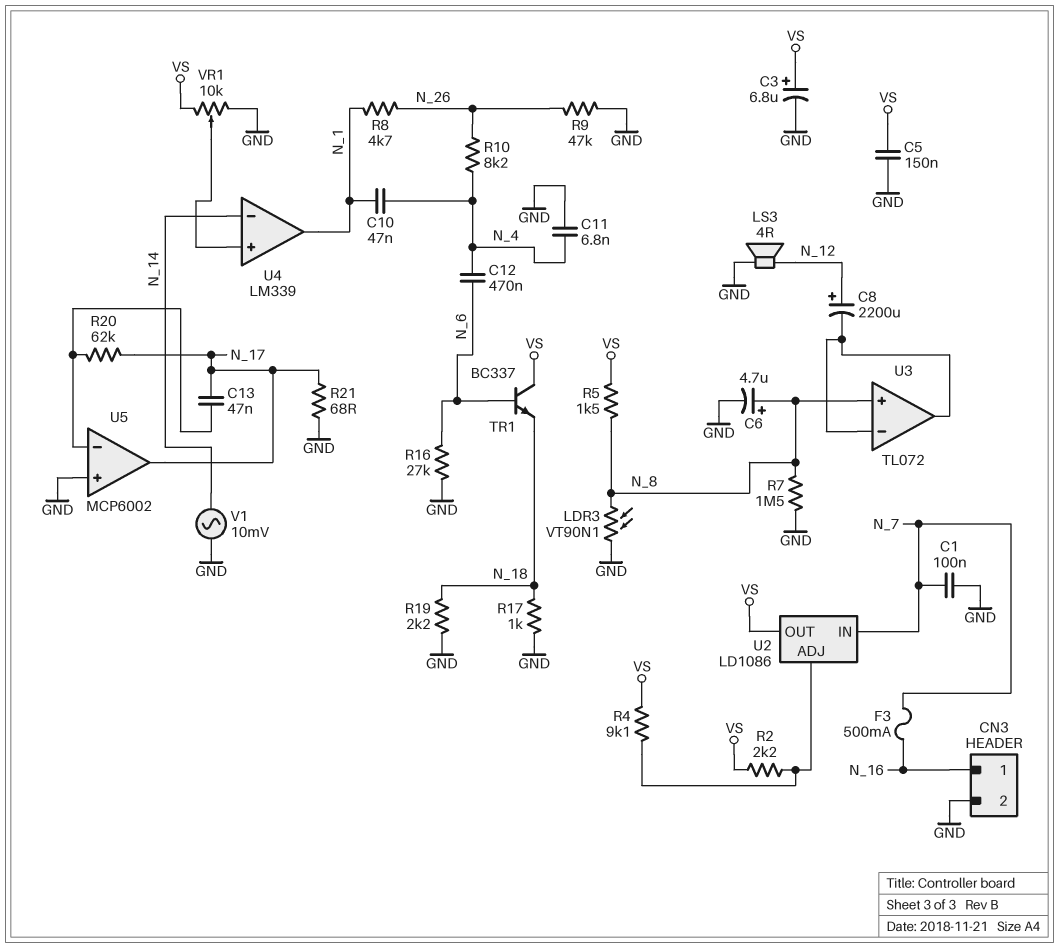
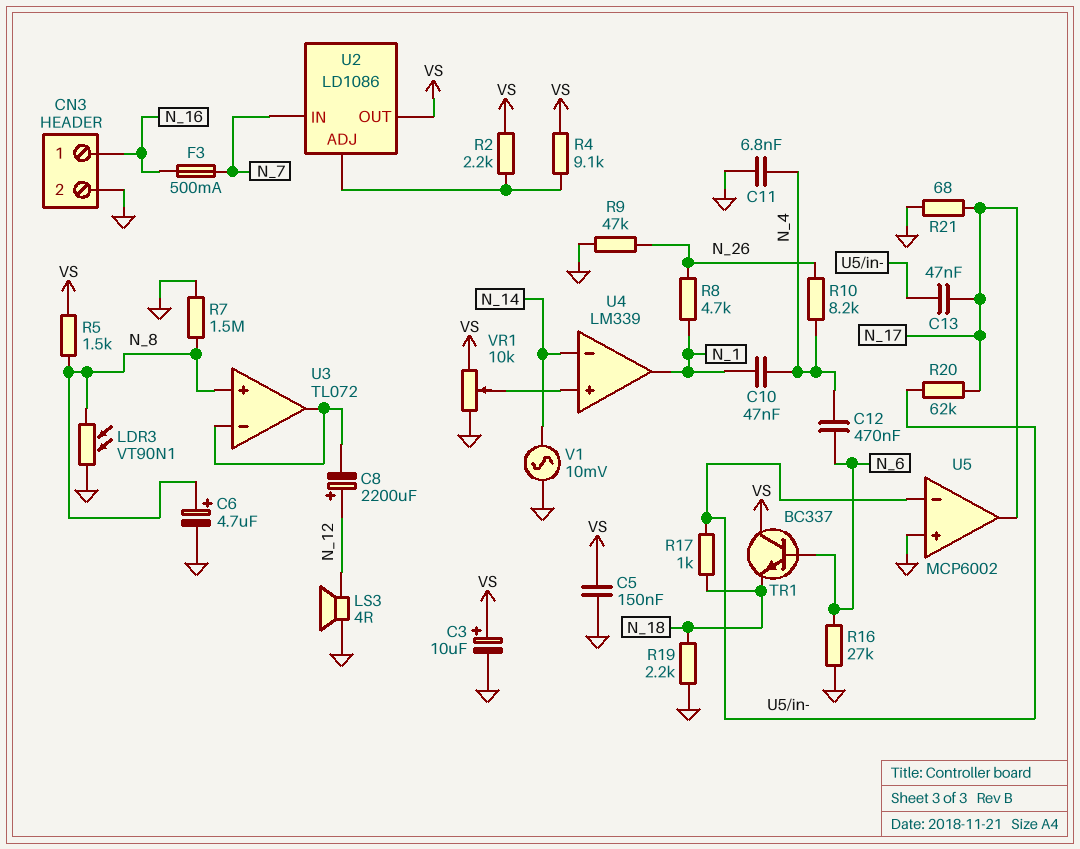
C1: 100nF (GND, N_7) -> none
C3: 6.8uF (plus VS, minus GND) -> 10uF (plus VS, minus GND)
R17: 1k (GND, N_18) -> 1k (N_18, U5/in-)

